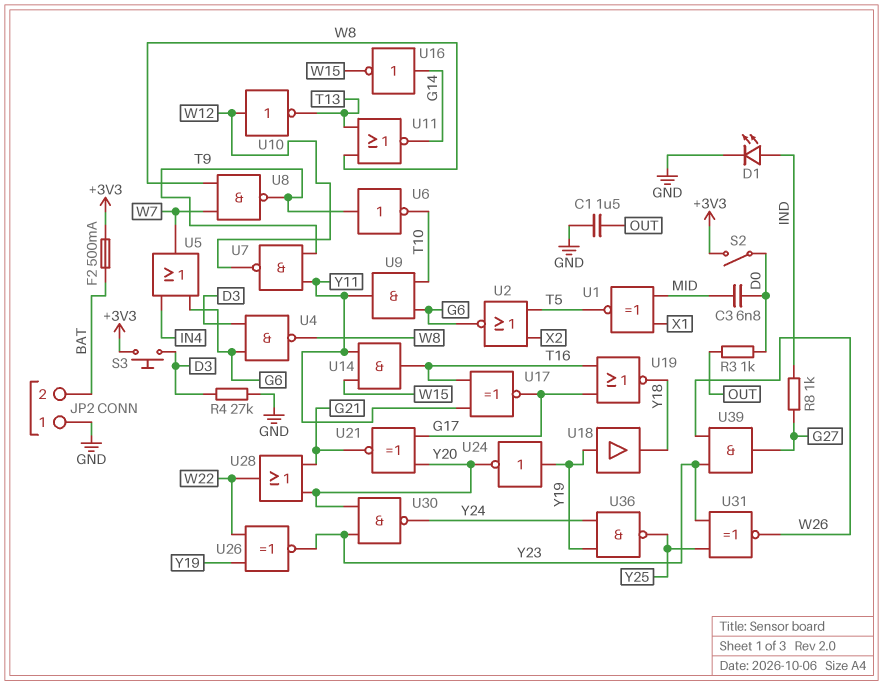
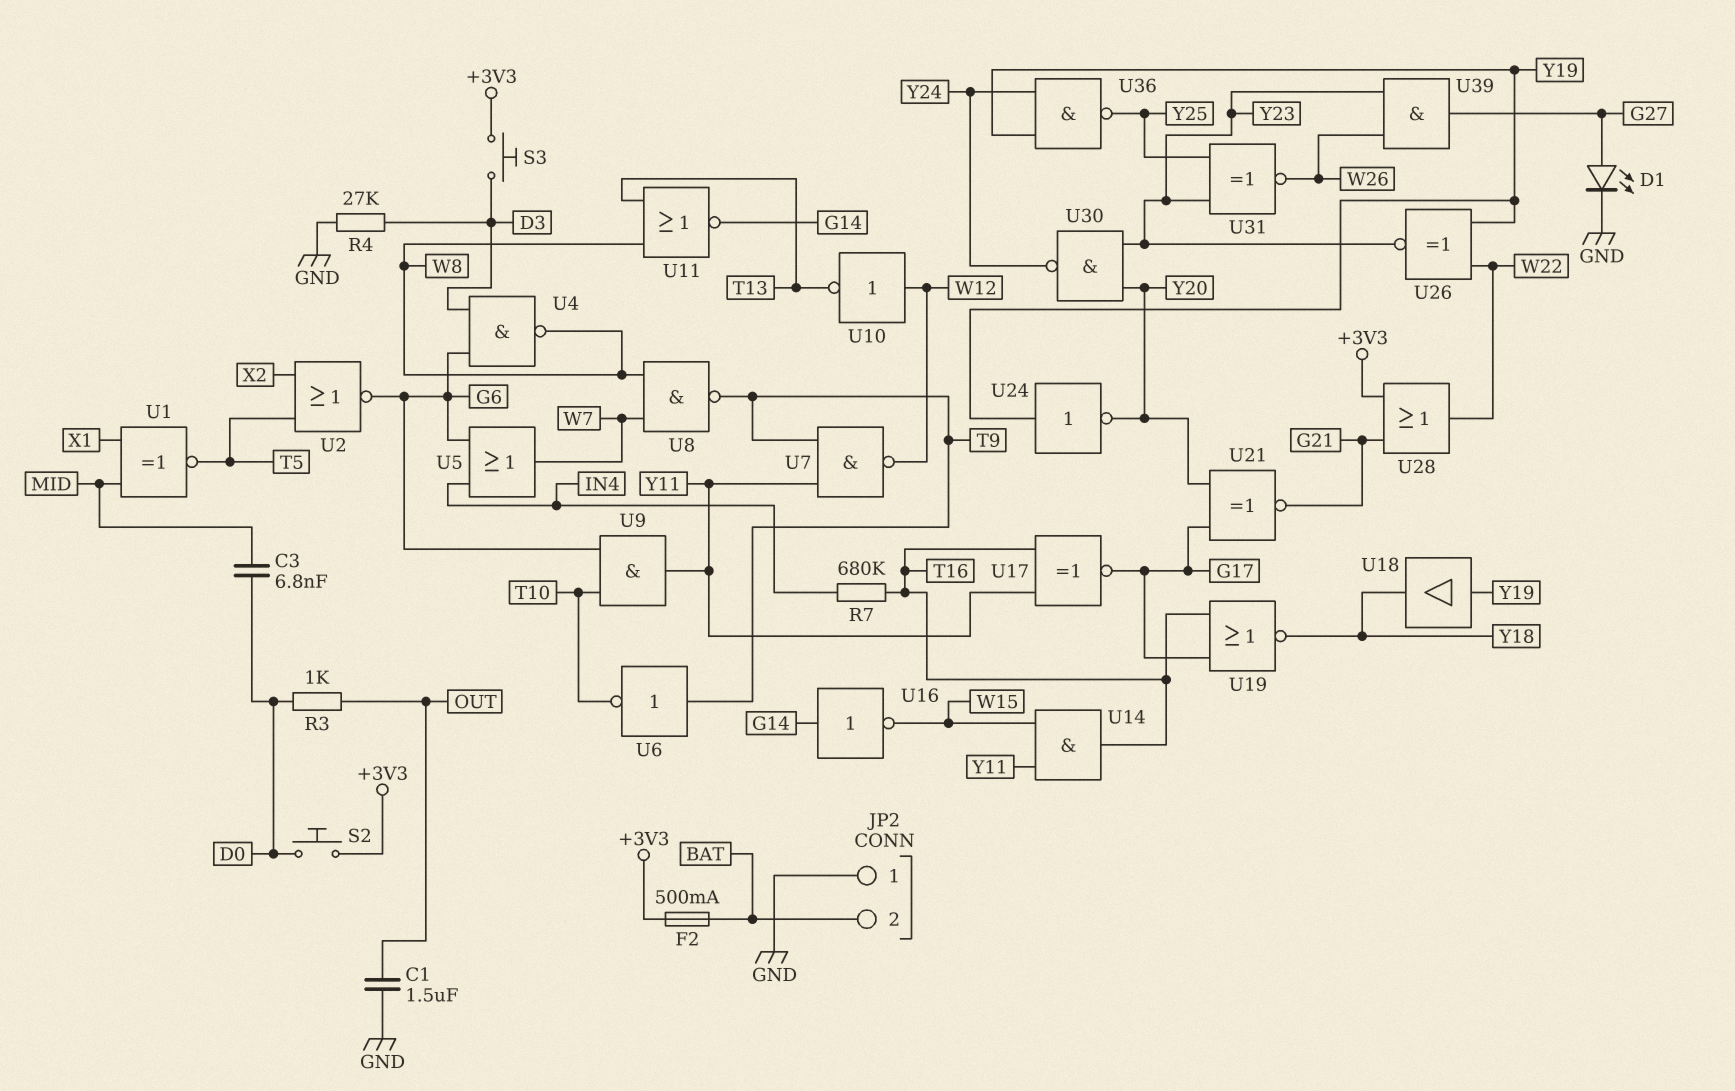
D1: LED (A IND, K GND) -> LED (A G27, K GND)
R7: none -> 680k (IN4, T16)
R8: 1k (G27, IND) -> none
S2: switch (+3V3, D0) -> button (+3V3, D0)
U28: OR (in G21, in Y20, out W22) -> OR (in +3V3, in G21, out W22)

